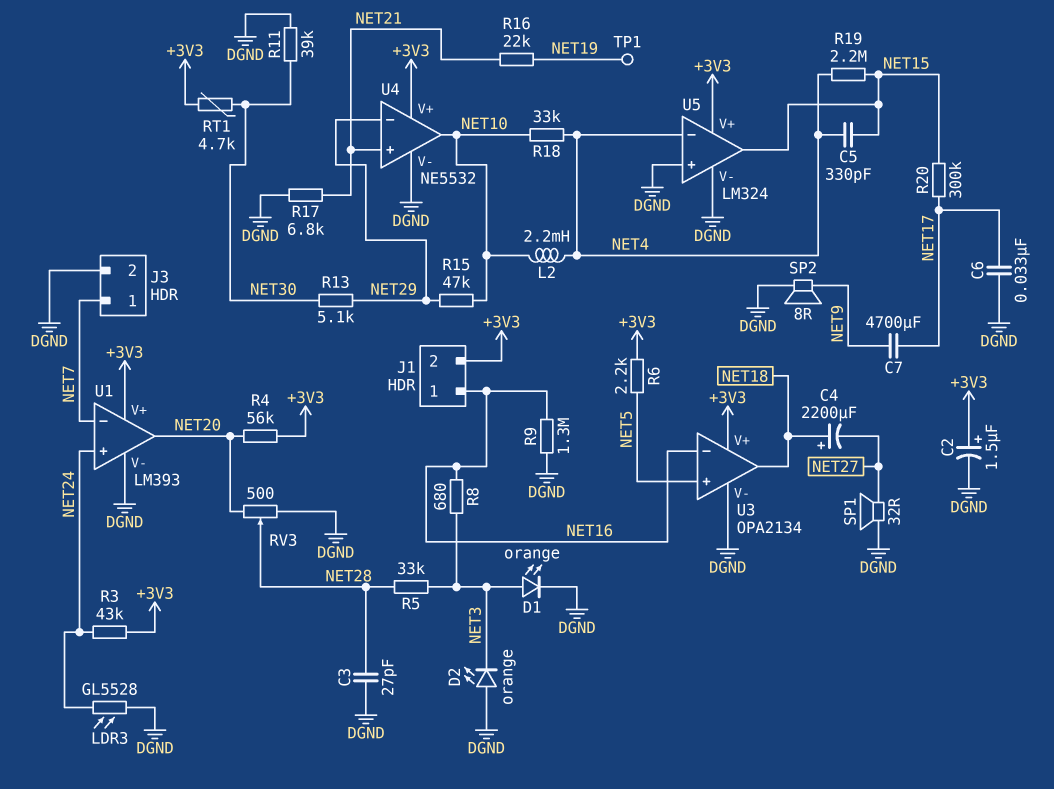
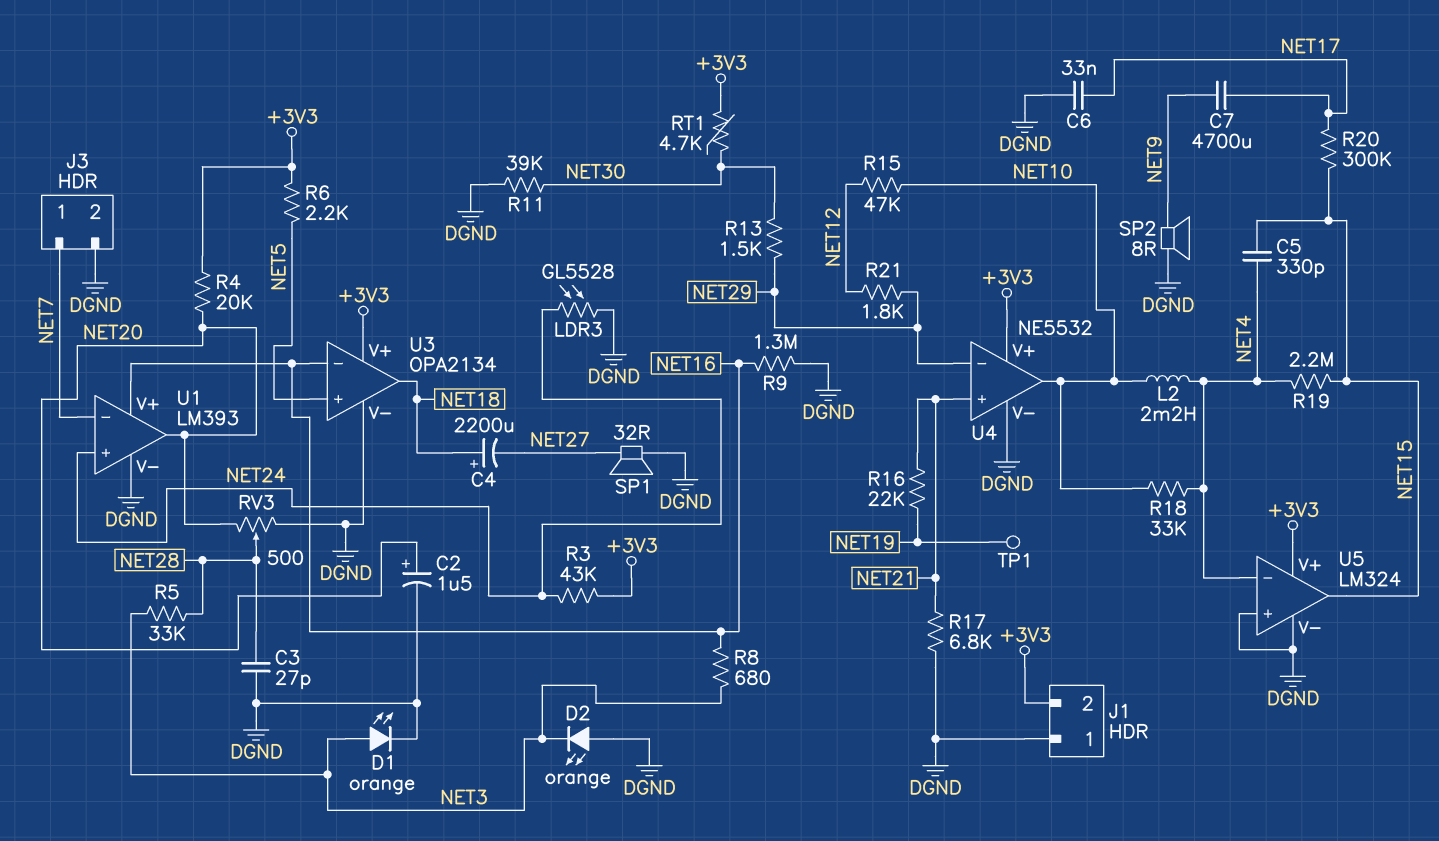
C2: 1.5uF (plus +3V3, minus DGND) -> 1.5uF (plus NET20, minus DGND)
J1 pin 1: NET16 -> DGND
R4: 56k (+3V3, NET20) -> 20k (+3V3, NET20)
R13: 5.1k (NET29, NET30) -> 1.5k (NET29, NET30)
R15: 47k (NET10, NET29) -> 47k (NET10, NET12)
R21: none -> 1.8k (NET12, NET29)
U1 pin V+: +3V3 -> NET16

